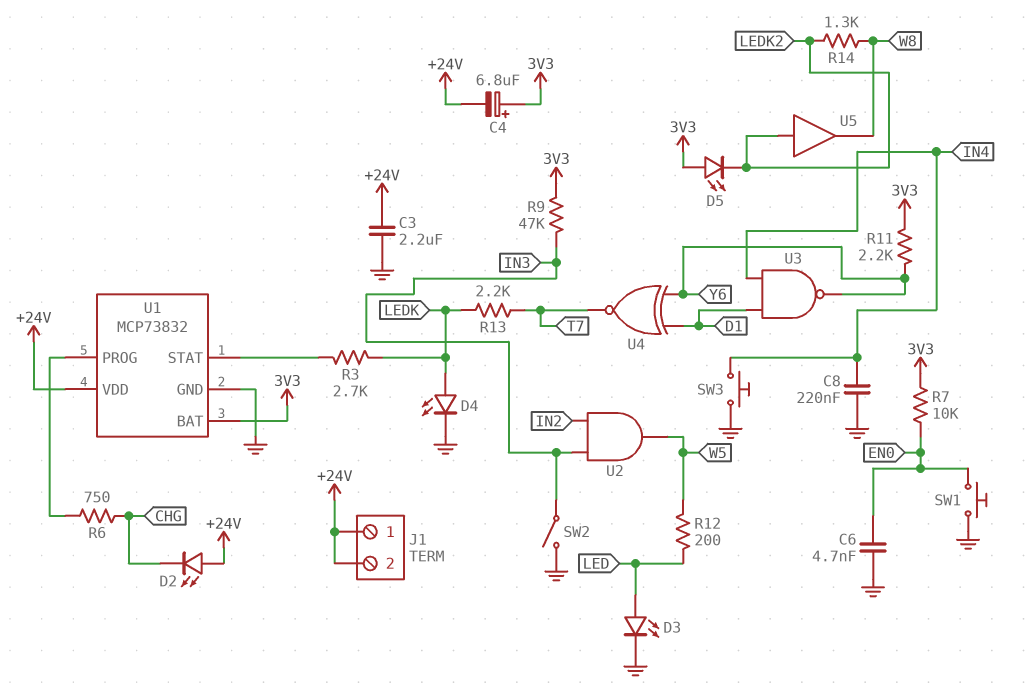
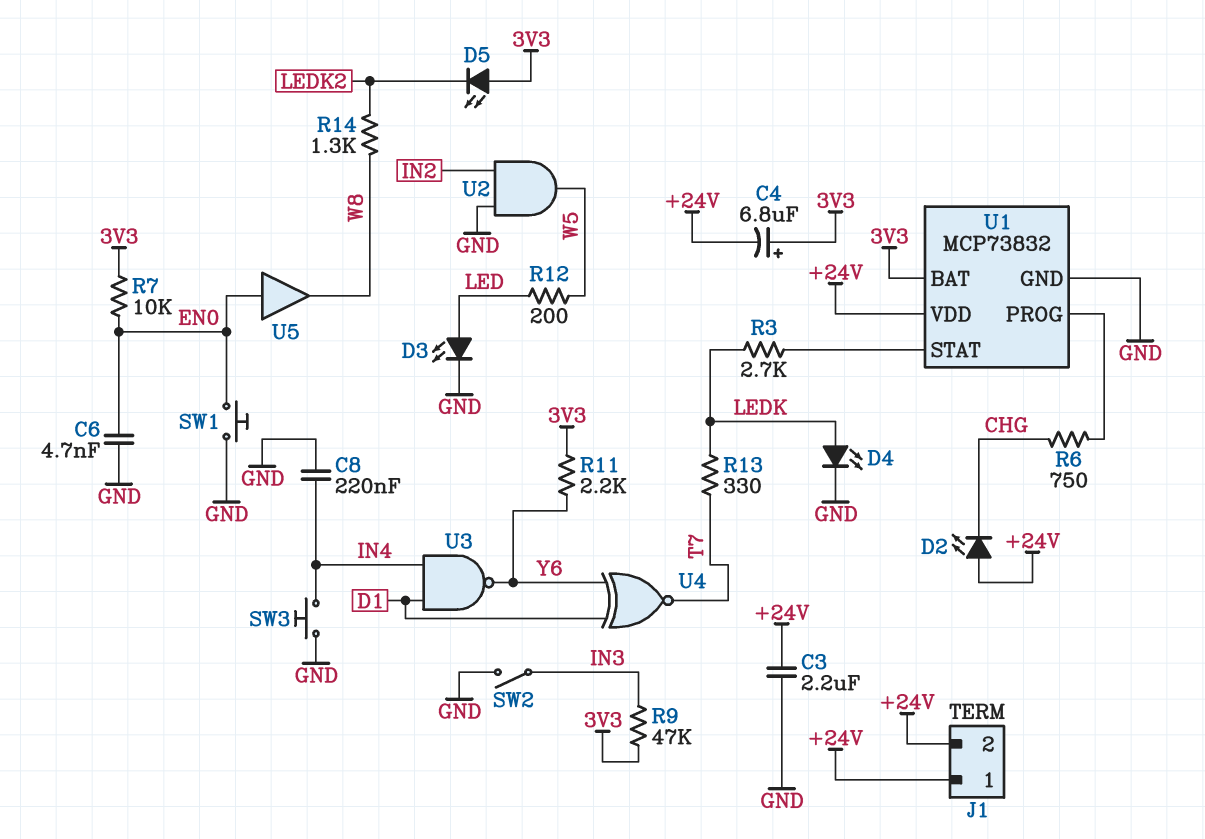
R13: 2.2k (LEDK, T7) -> 330 (LEDK, T7)
U2: AND (in IN2, in IN3, out W5) -> AND (in GND, in IN2, out W5)
U5: buffer (in LEDK2, out W8) -> buffer (in EN0, out W8)

